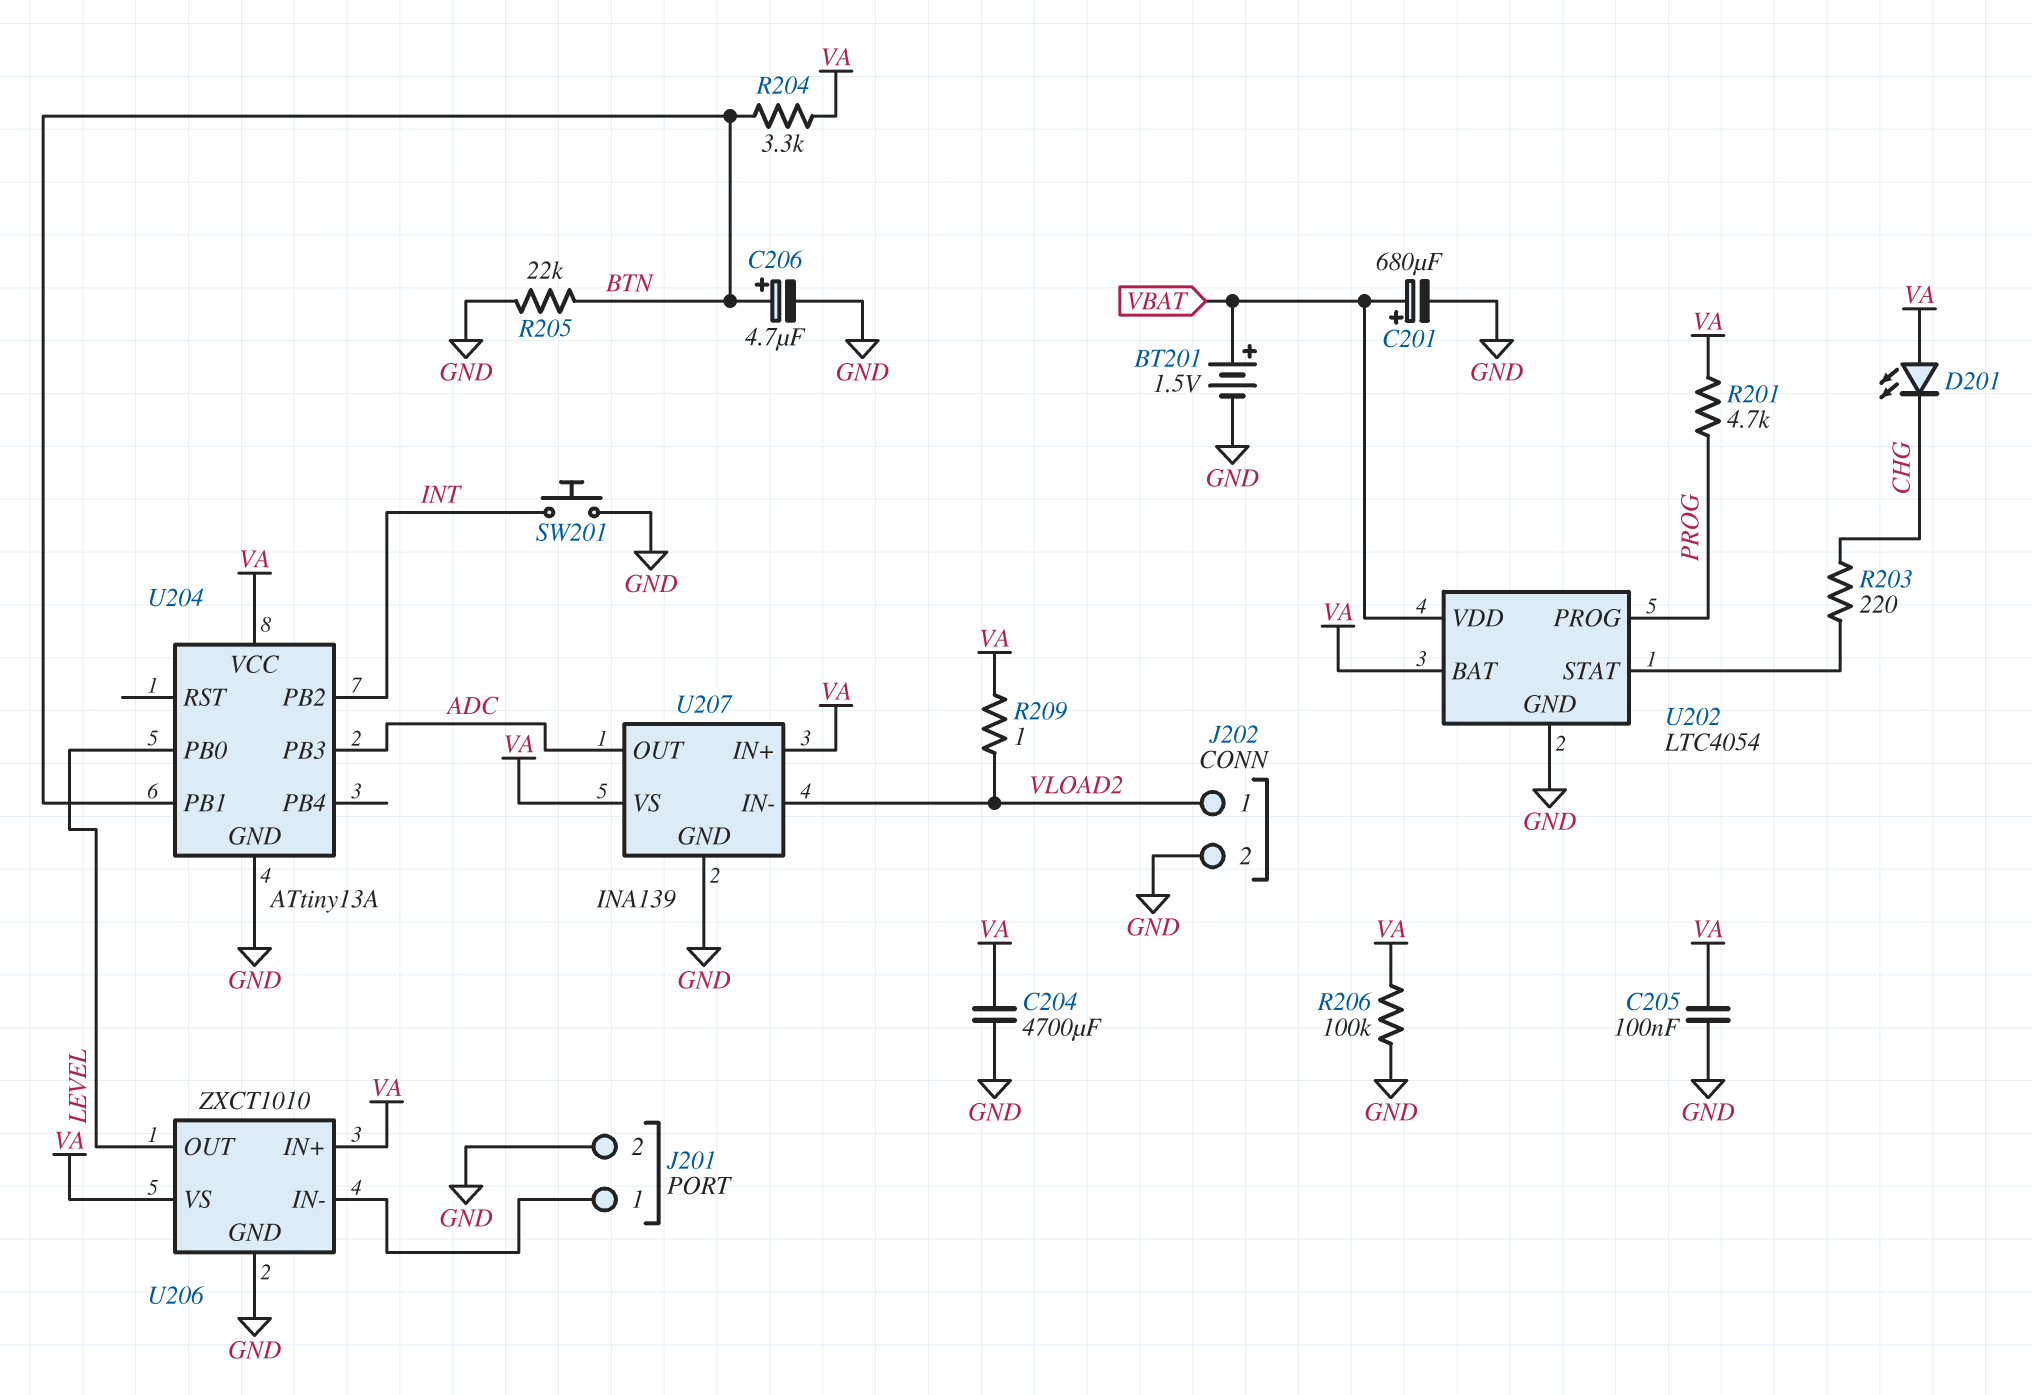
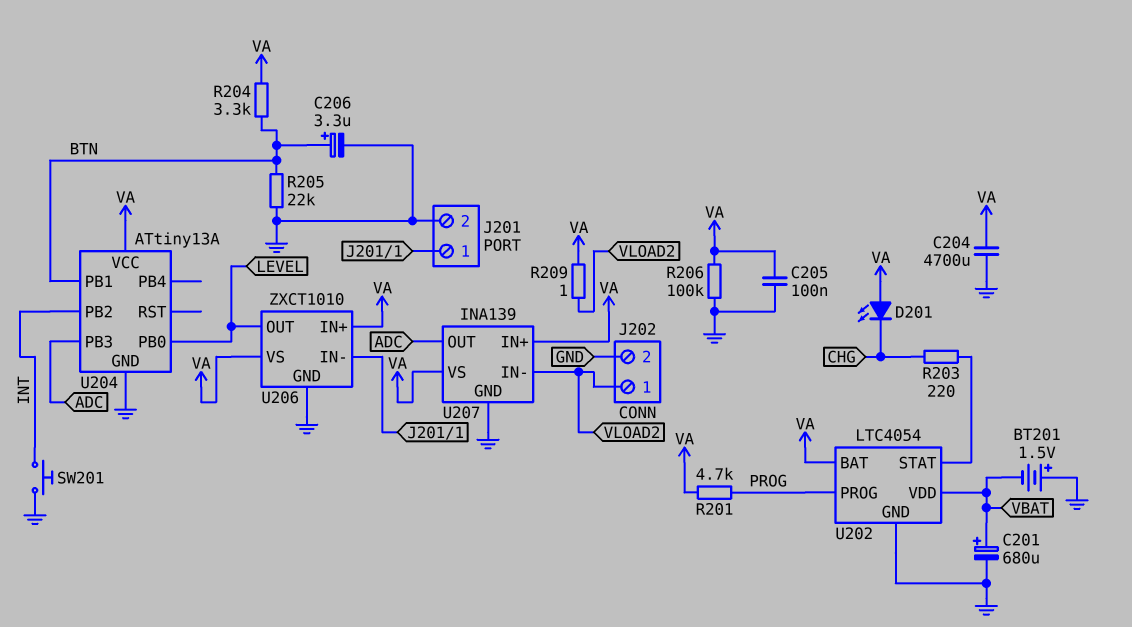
BT201: 1.5V (plus VBAT, minus GND) -> 1.5V (plus GND, minus VBAT)
C206: 4.7uF (plus BTN, minus GND) -> 3.3uF (plus BTN, minus GND)

